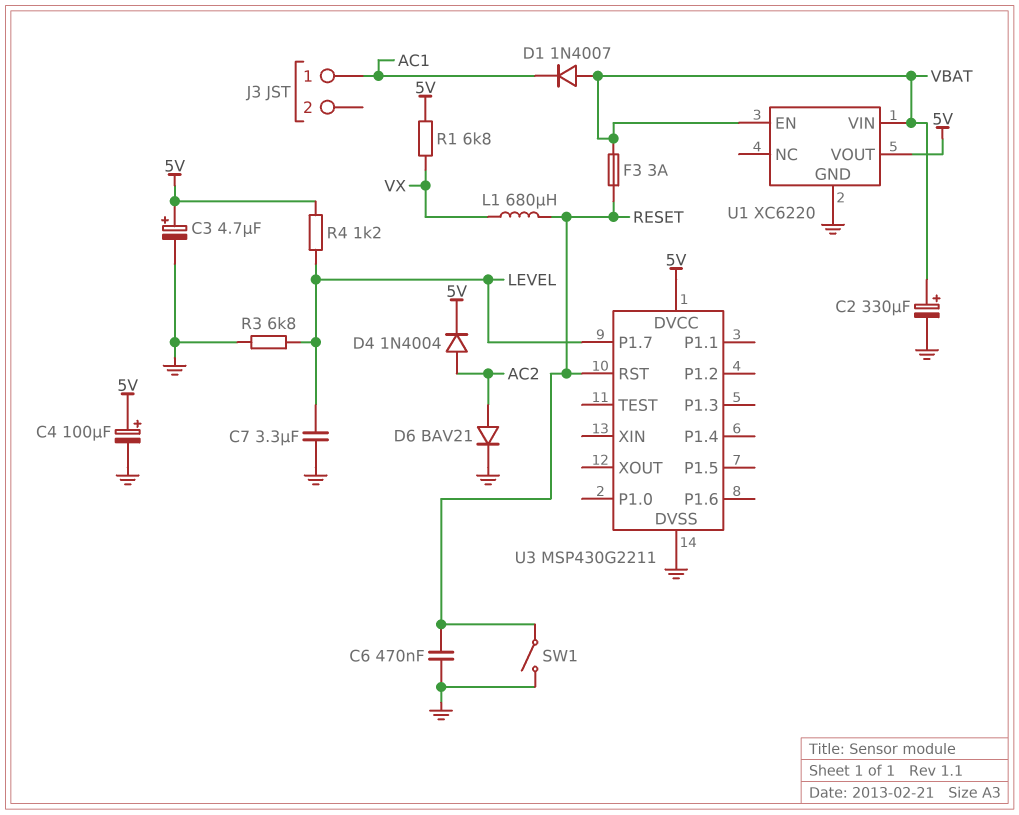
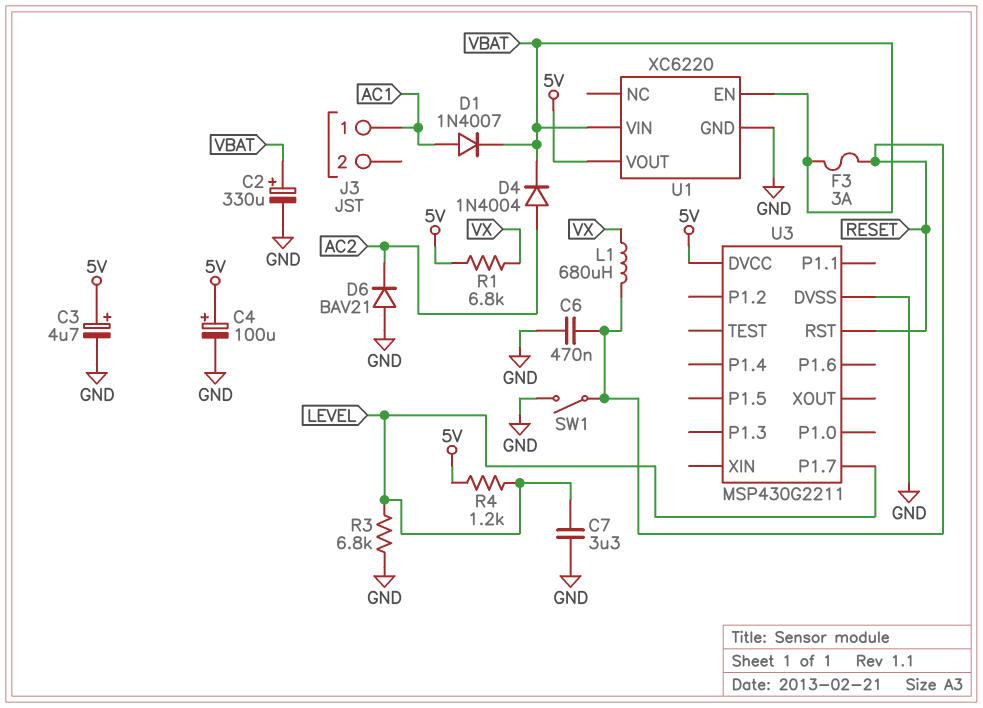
D1: diode 1N4007 (A VBAT, K AC1) -> diode 1N4007 (A AC1, K VBAT)
D4: diode 1N4004 (A AC2, K 5V) -> diode 1N4004 (A AC2, K VBAT)
D6: diode BAV21 (A AC2, K GND) -> diode BAV21 (A GND, K AC2)

